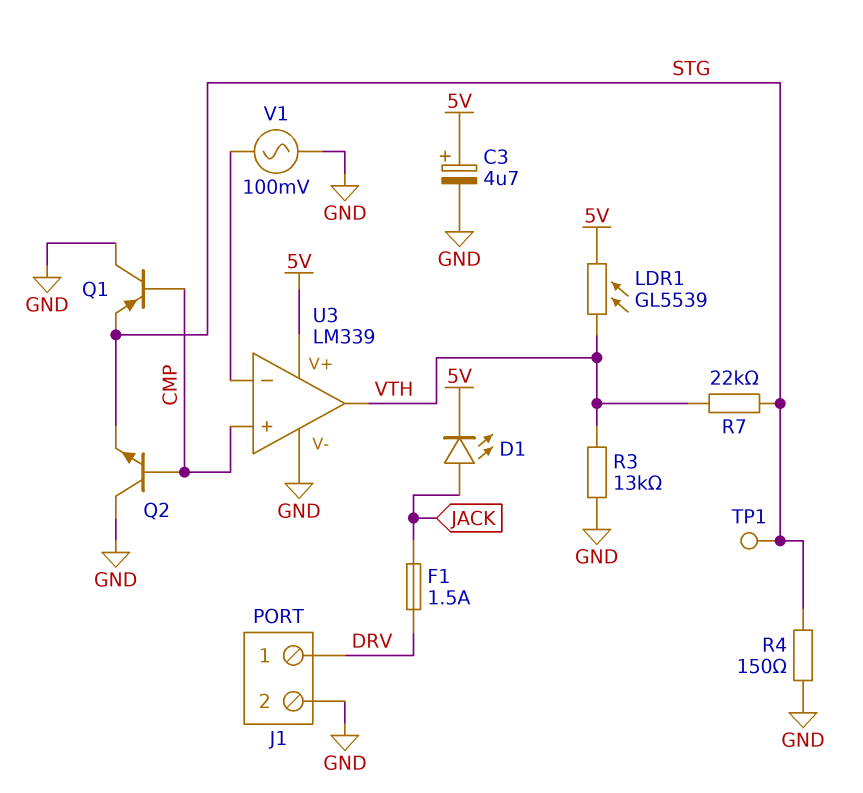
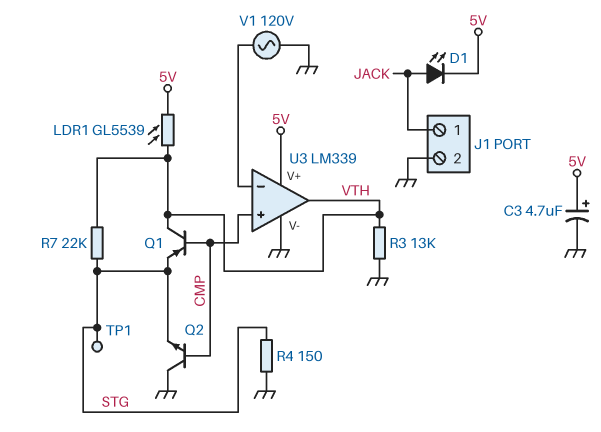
F1: 1.5A (DRV, JACK) -> none
J1 pin 1: DRV -> JACK
Q1: PNP (B CMP, C GND, E STG) -> PNP (B CMP, C VTH, E STG)
V1: AC 100mV (GND, U3/in-) -> AC 120V (GND, U3/in-)

